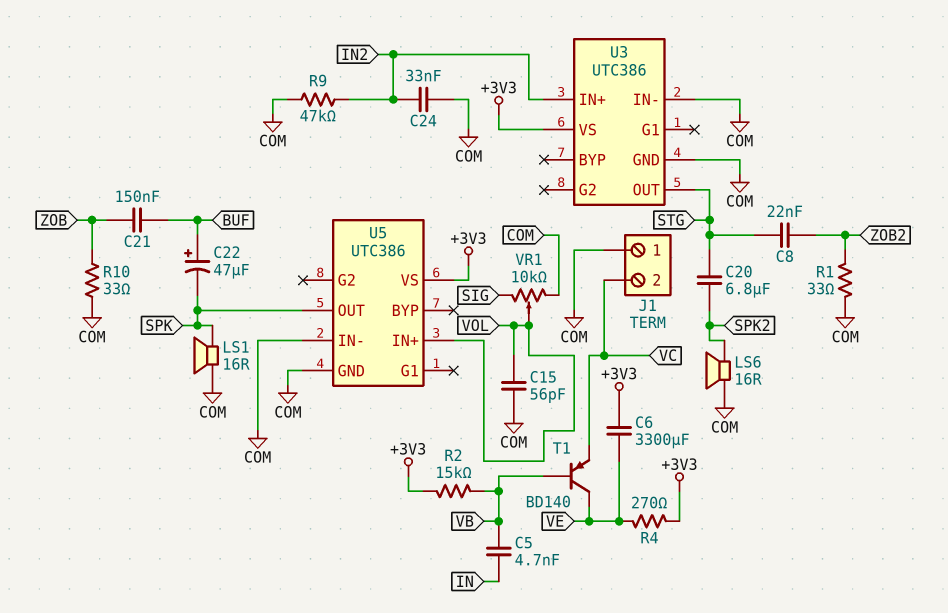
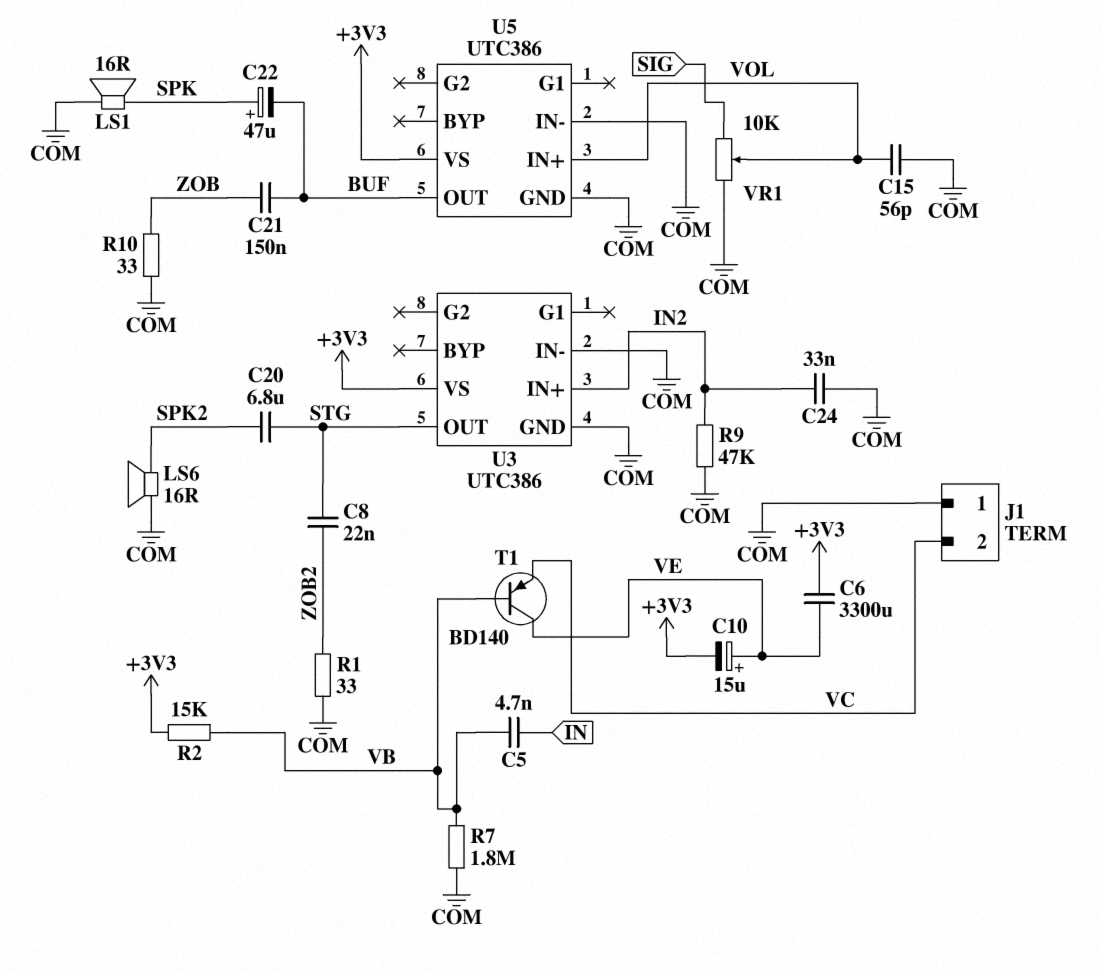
C10: none -> 15uF (plus VE, minus +3V3)
C22: 47uF (plus BUF, minus SPK) -> 47uF (plus SPK, minus BUF)
R4: 270 (+3V3, VE) -> none
R7: none -> 1.8M (COM, VB)
U5 pin OUT: SPK -> BUF

